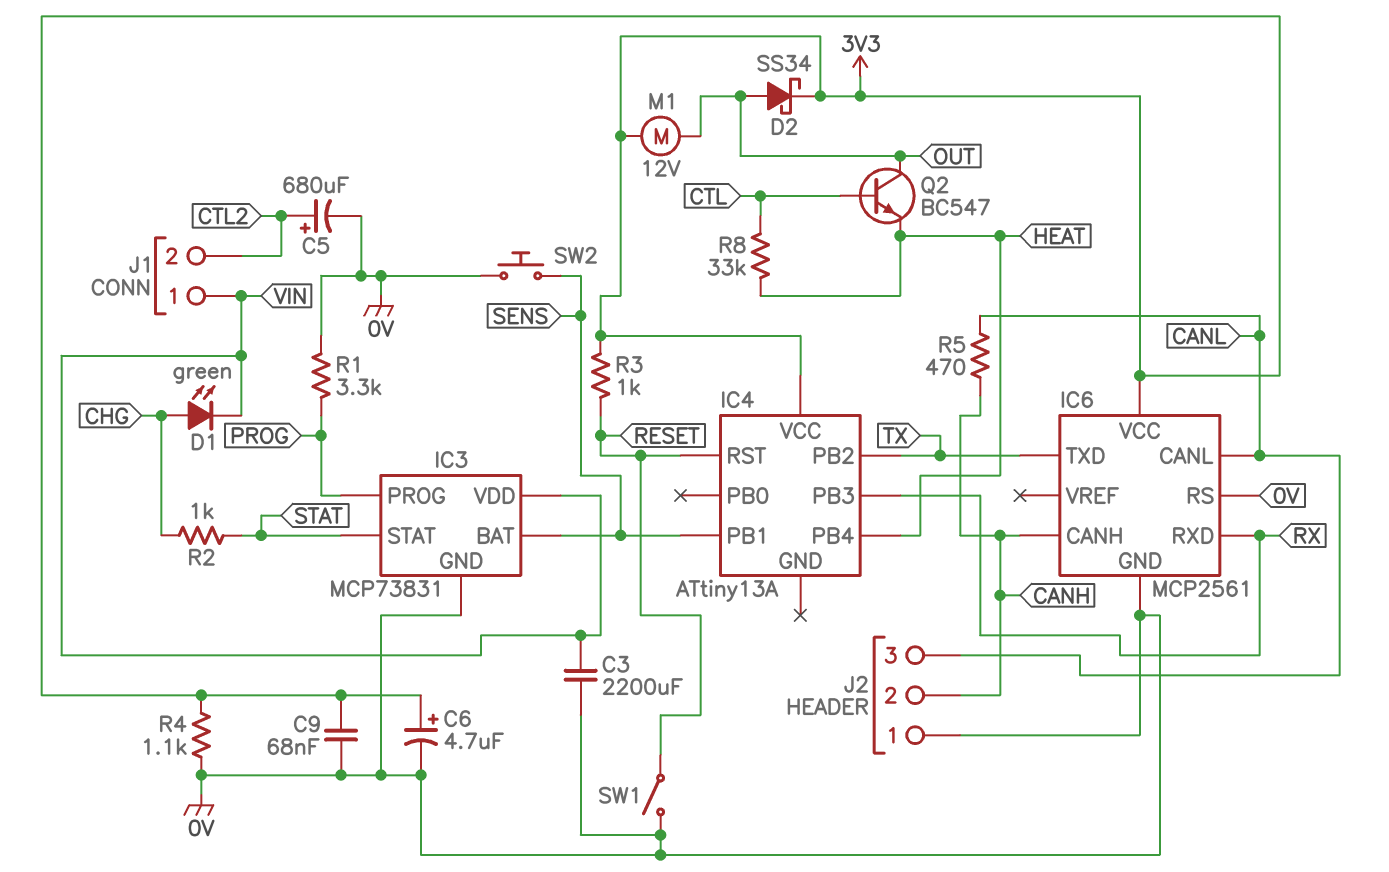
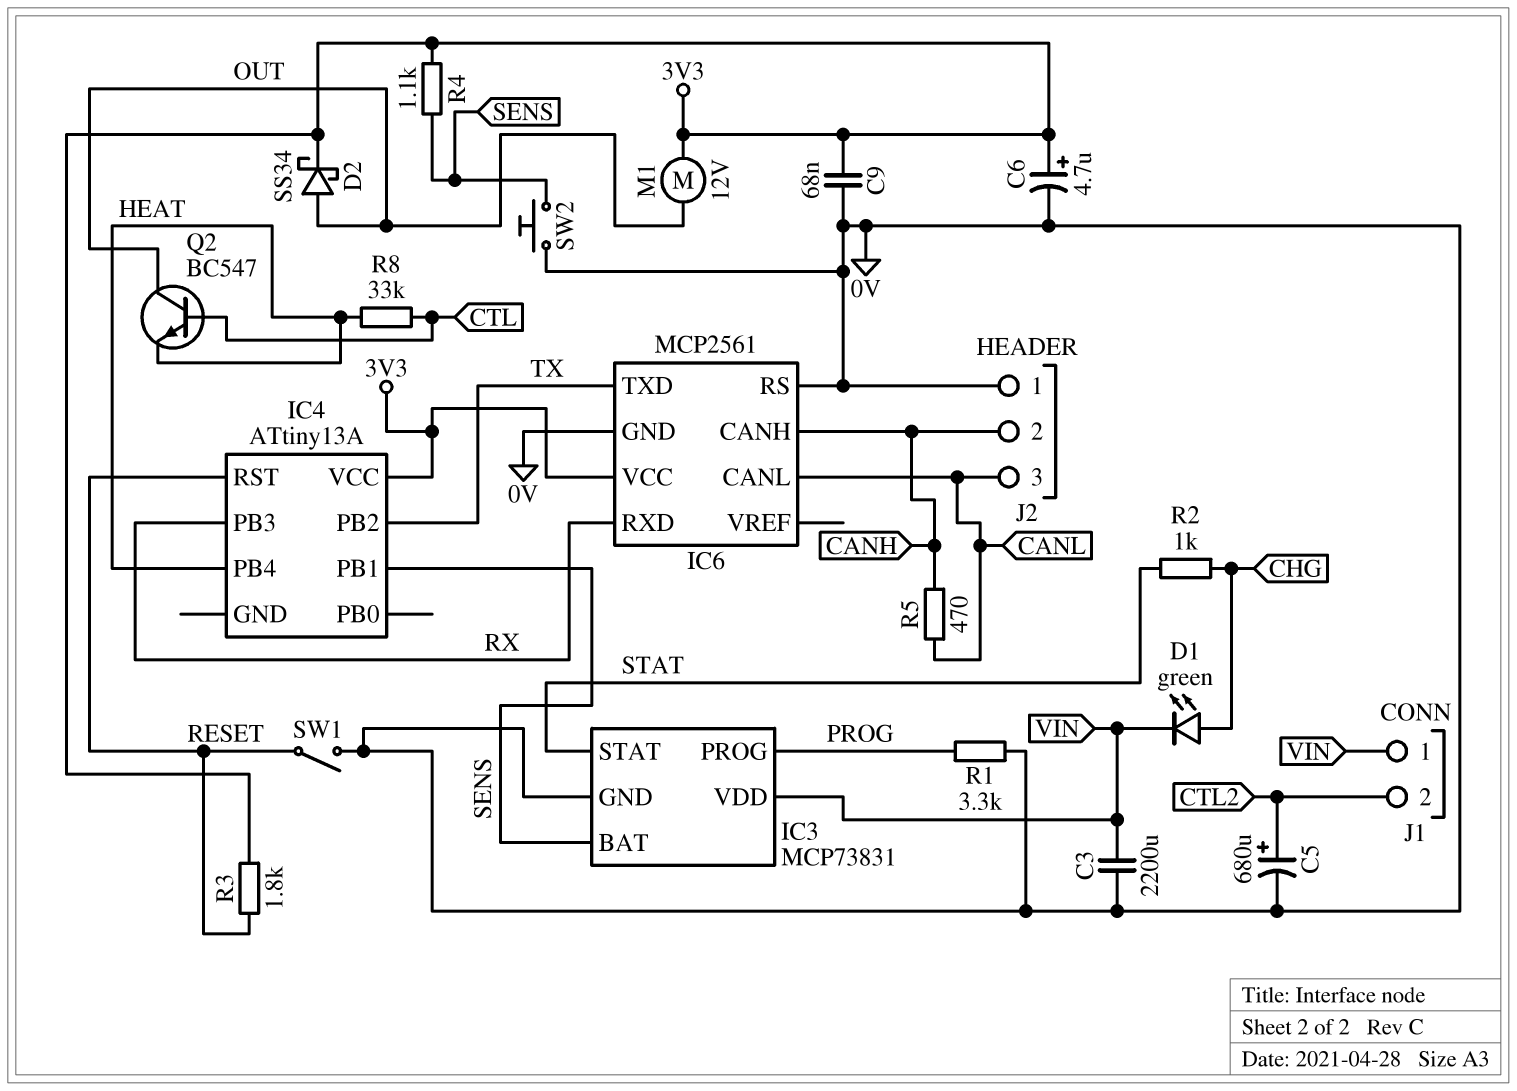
R3: 1k (3V3, RESET) -> 1.8k (3V3, RESET)
R4: 1.1k (0V, 3V3) -> 1.1k (3V3, SENS)

